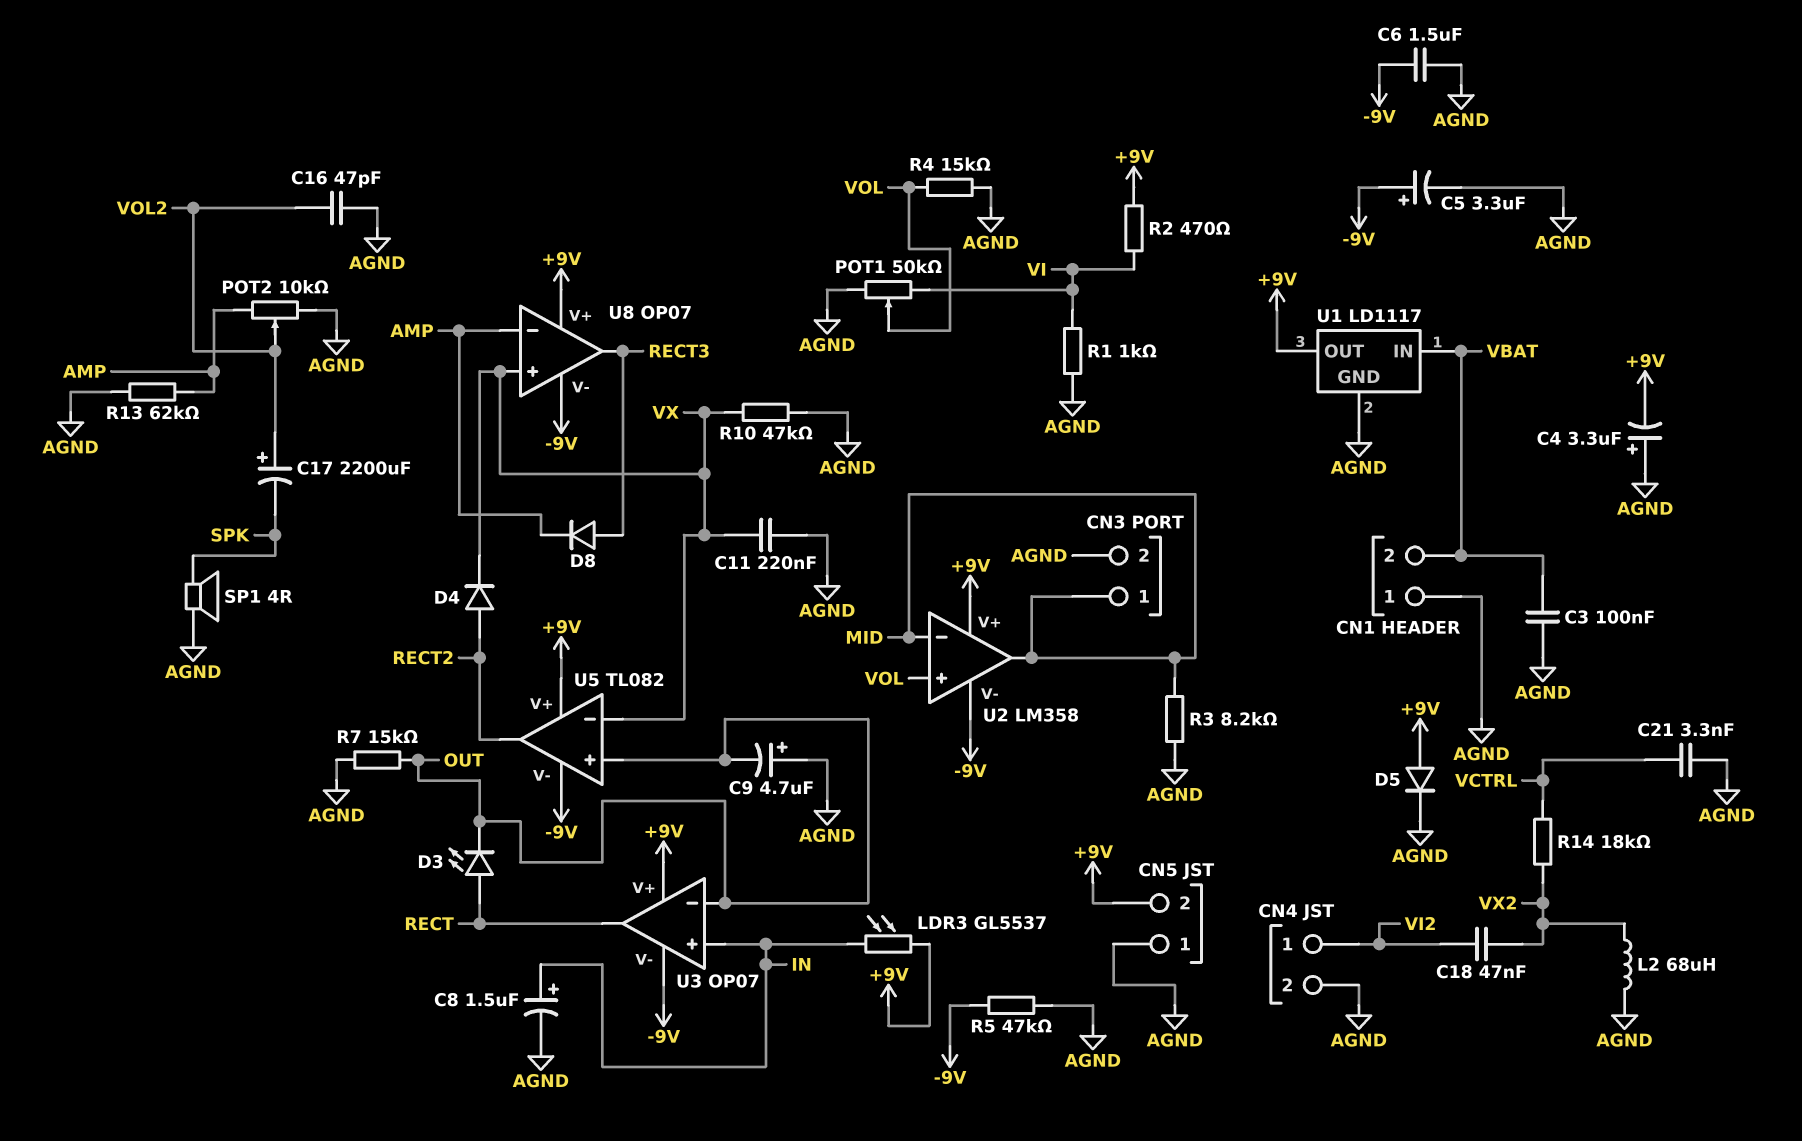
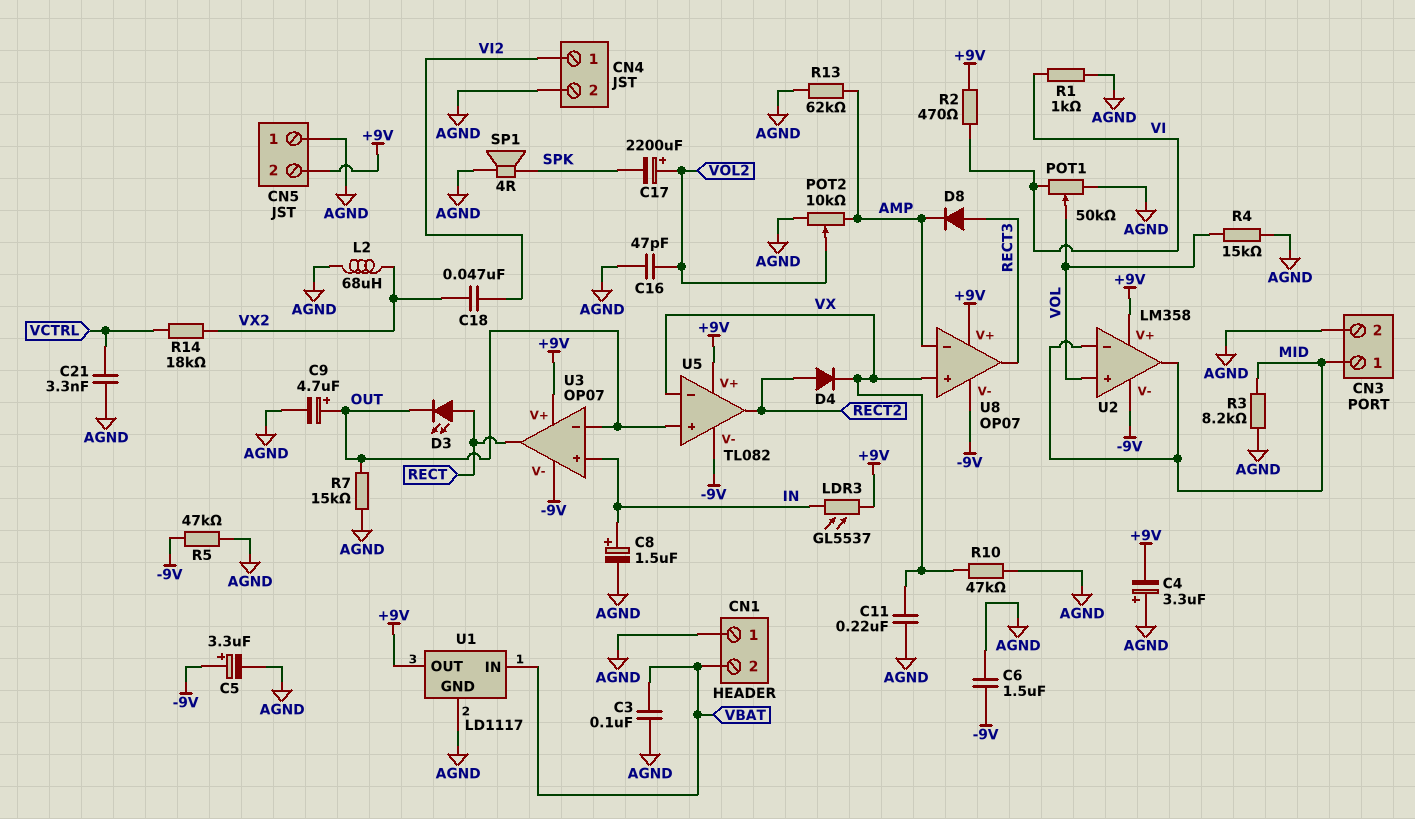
C9: 4.7uF (plus AGND, minus OUT) -> 4.7uF (plus OUT, minus AGND)
D5: diode (A +9V, K AGND) -> none

